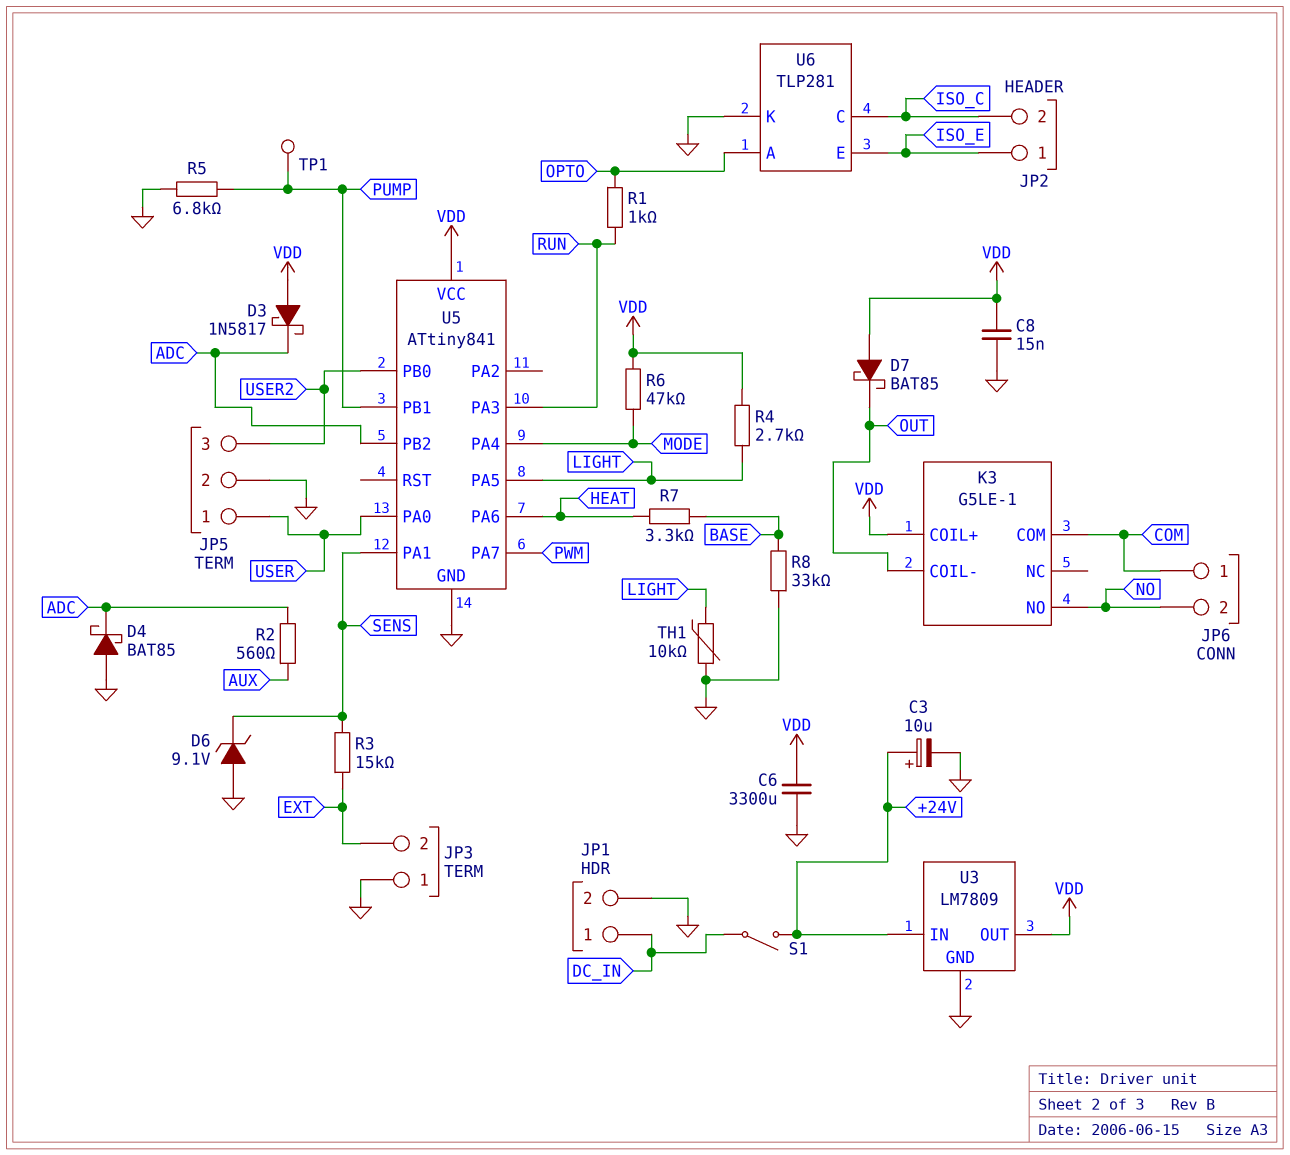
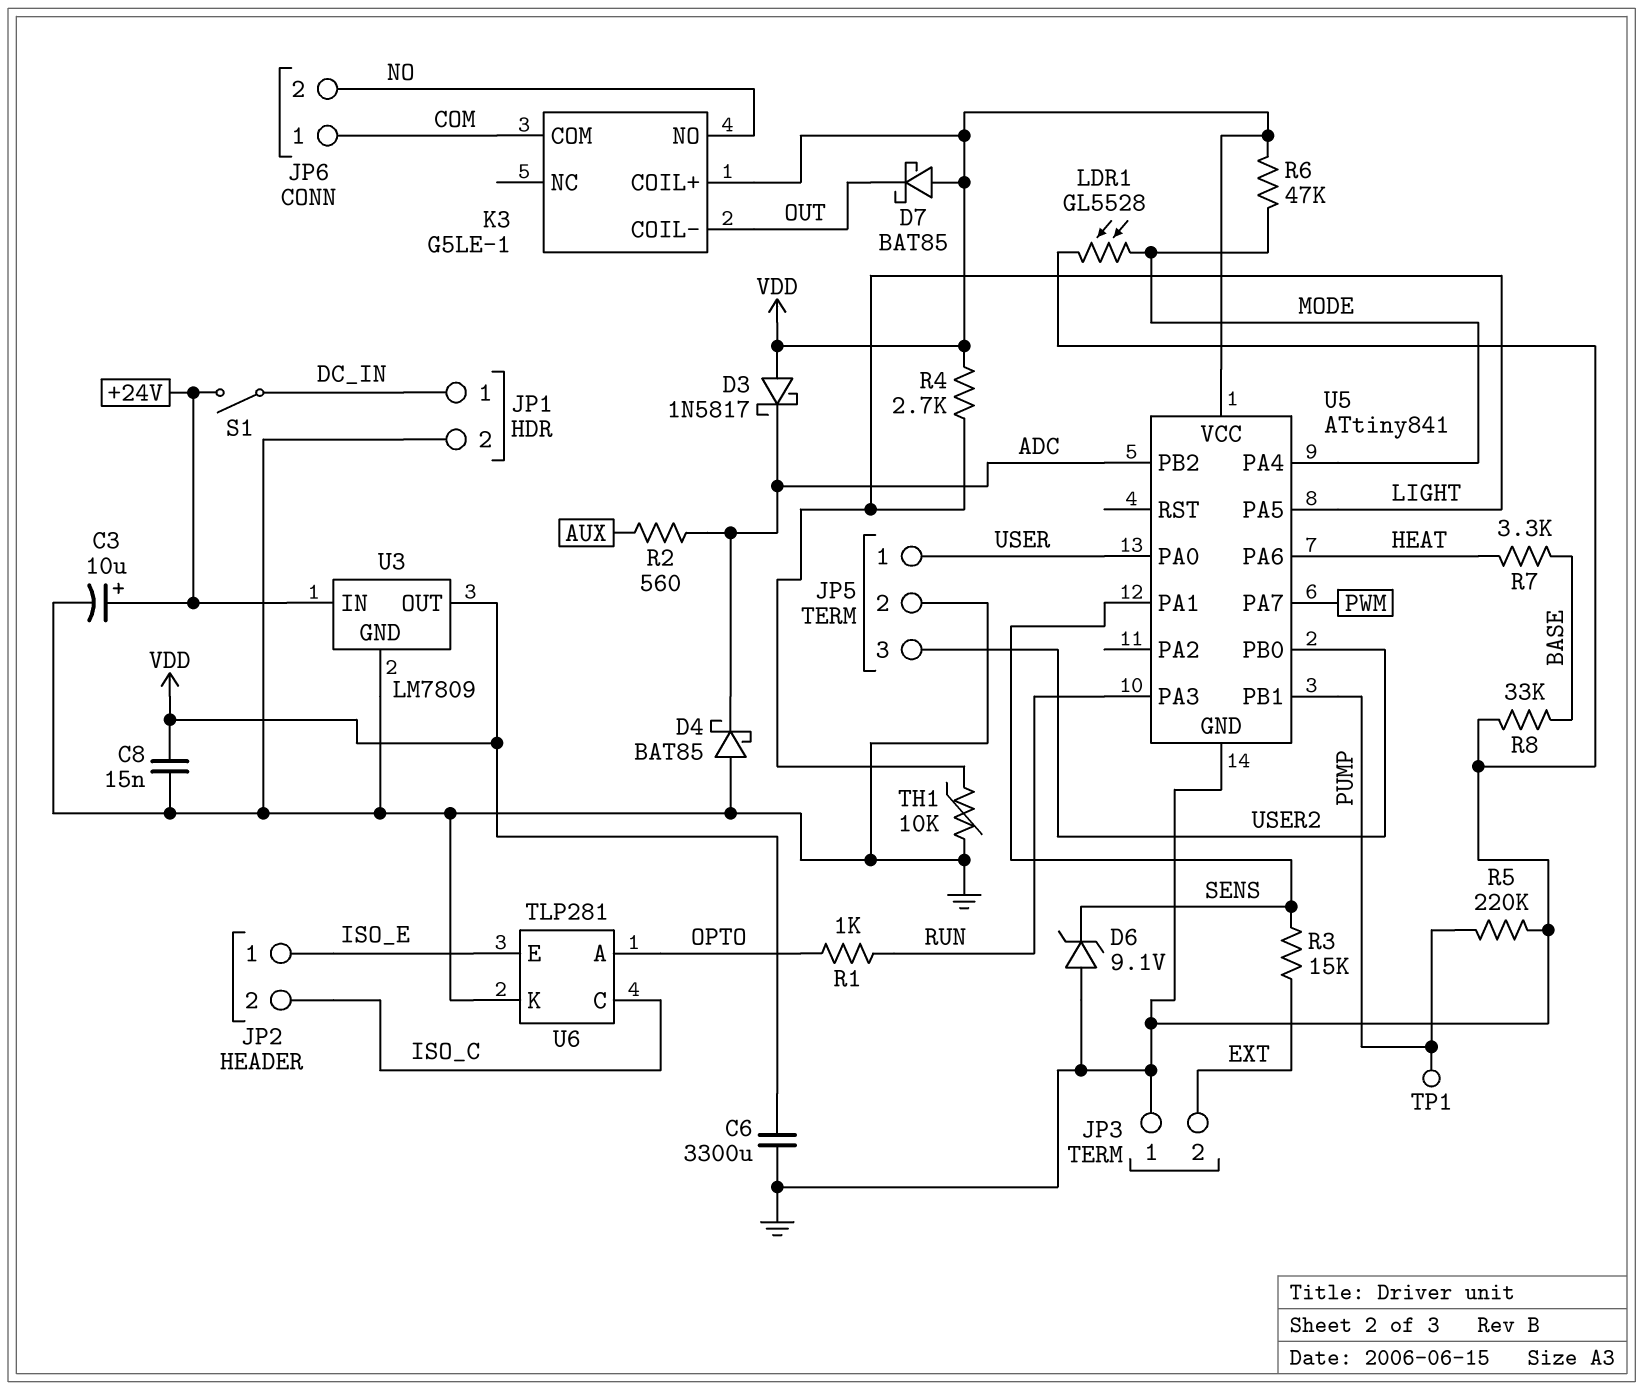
LDR1: none -> GL5528 (GND, MODE)
R5: 6.8k (GND, PUMP) -> 220k (GND, PUMP)

